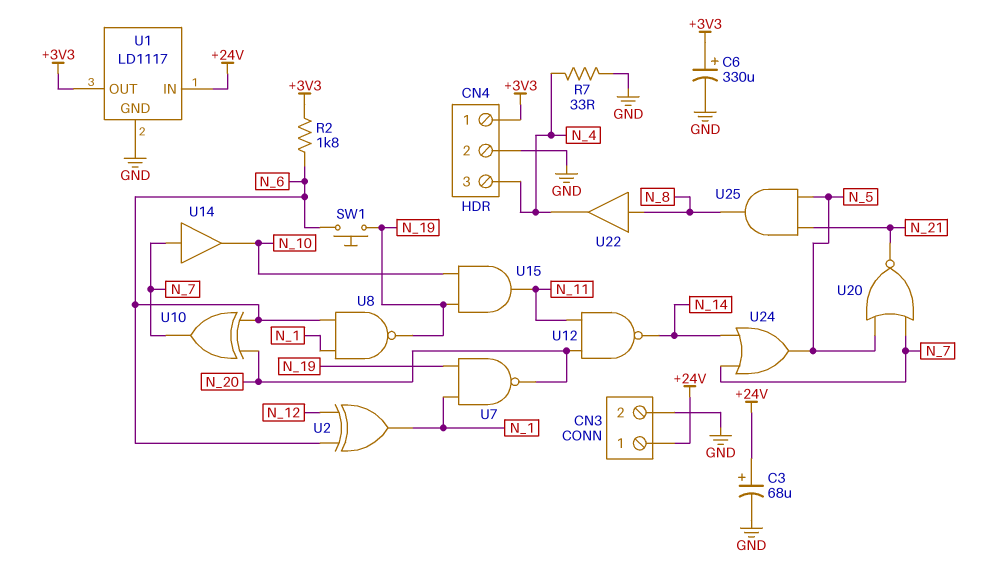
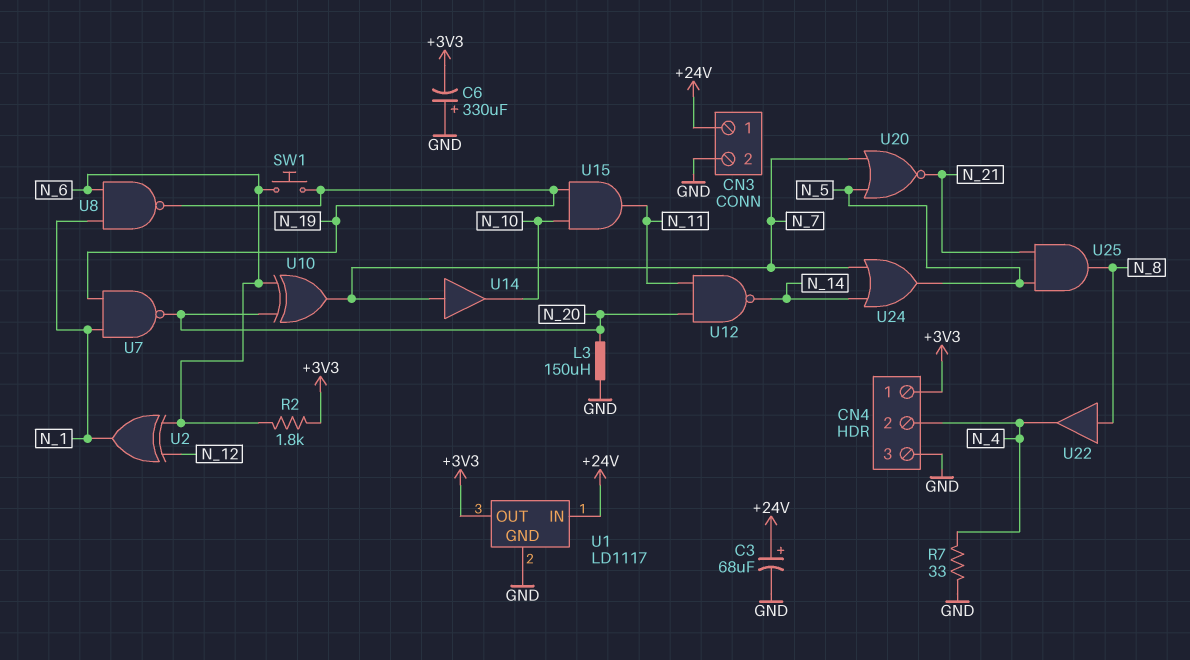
C6: 330uF (plus +3V3, minus GND) -> 330uF (plus GND, minus +3V3)
CN4 pin 2: GND -> N_4
CN4 pin 3: N_4 -> GND
L3: none -> 150uH (GND, N_20)

